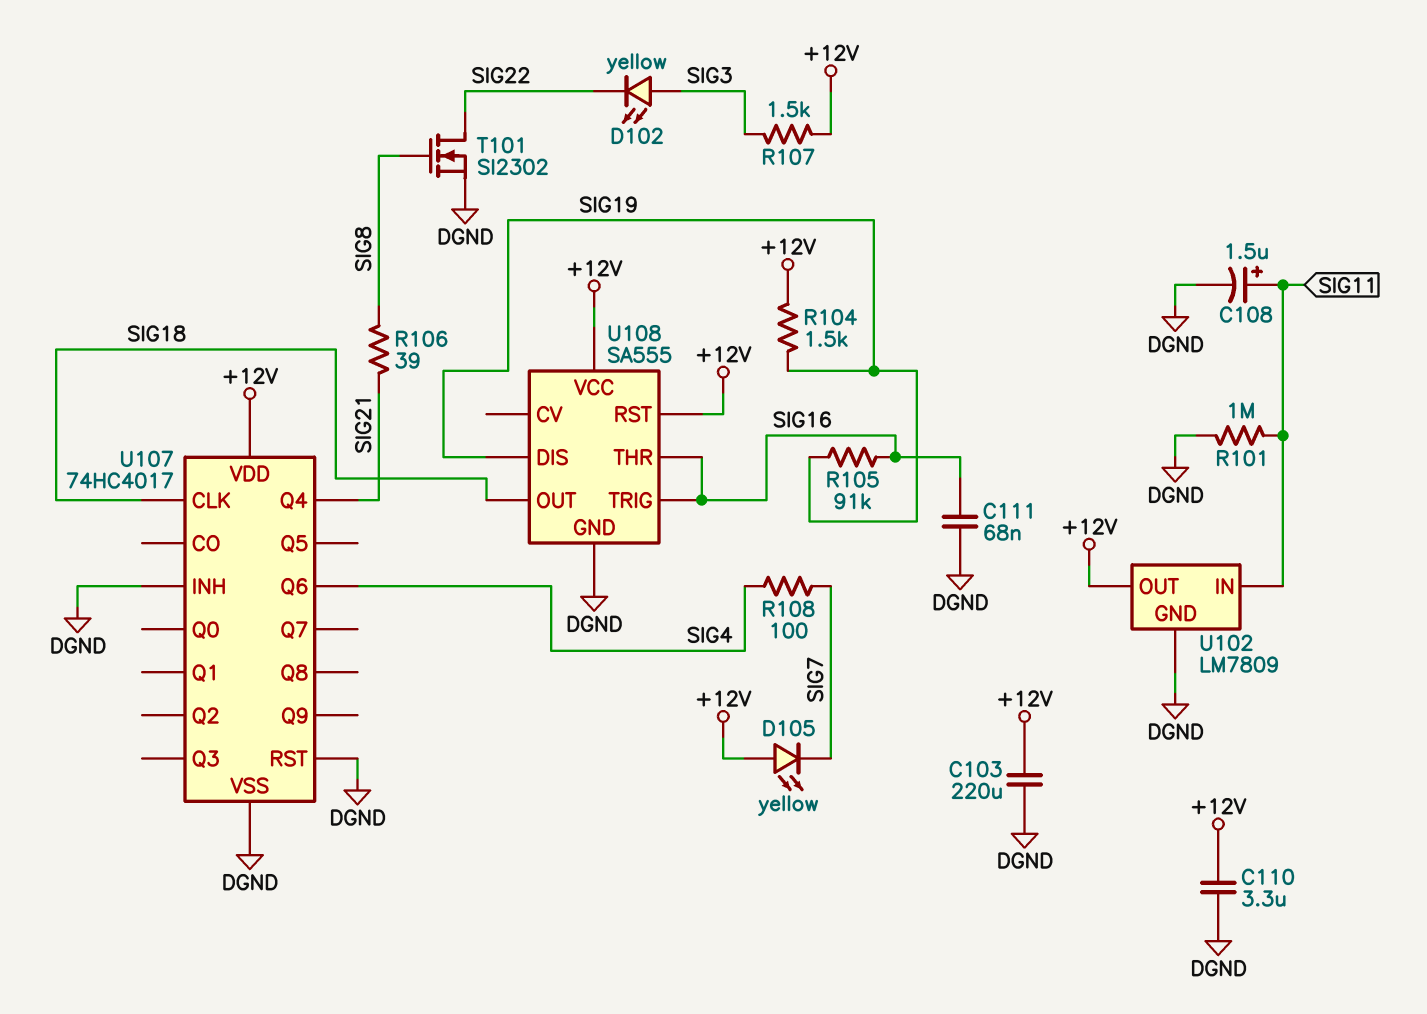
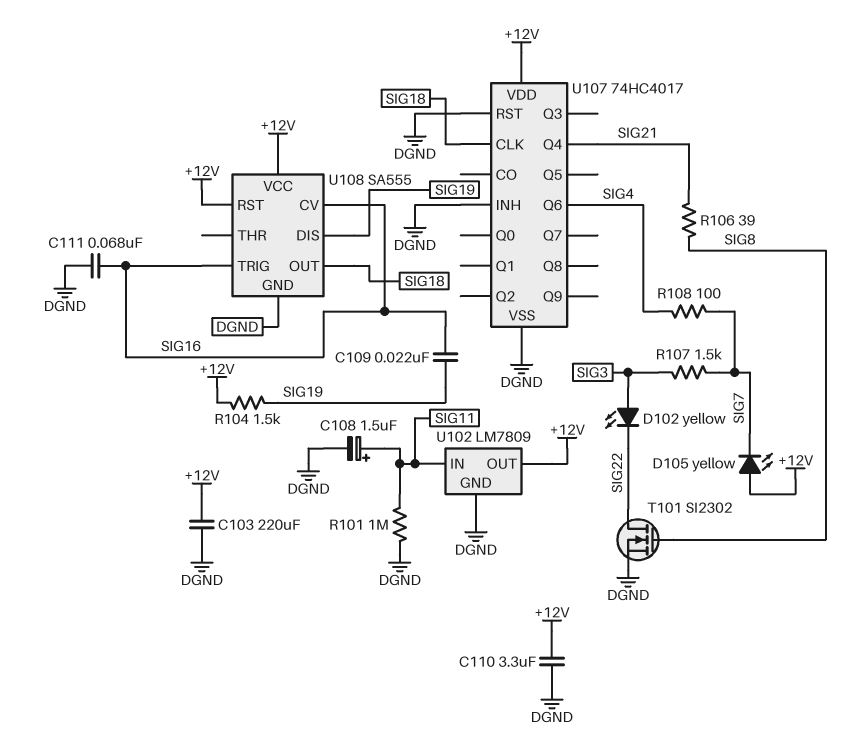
C109: none -> 22nF (SIG16, SIG19)
R105: 91k (SIG16, SIG19) -> none
R107: 1.5k (+12V, SIG3) -> 1.5k (SIG3, SIG7)
U108 pin CV: none -> SIG16
U108 pin THR: SIG16 -> none

